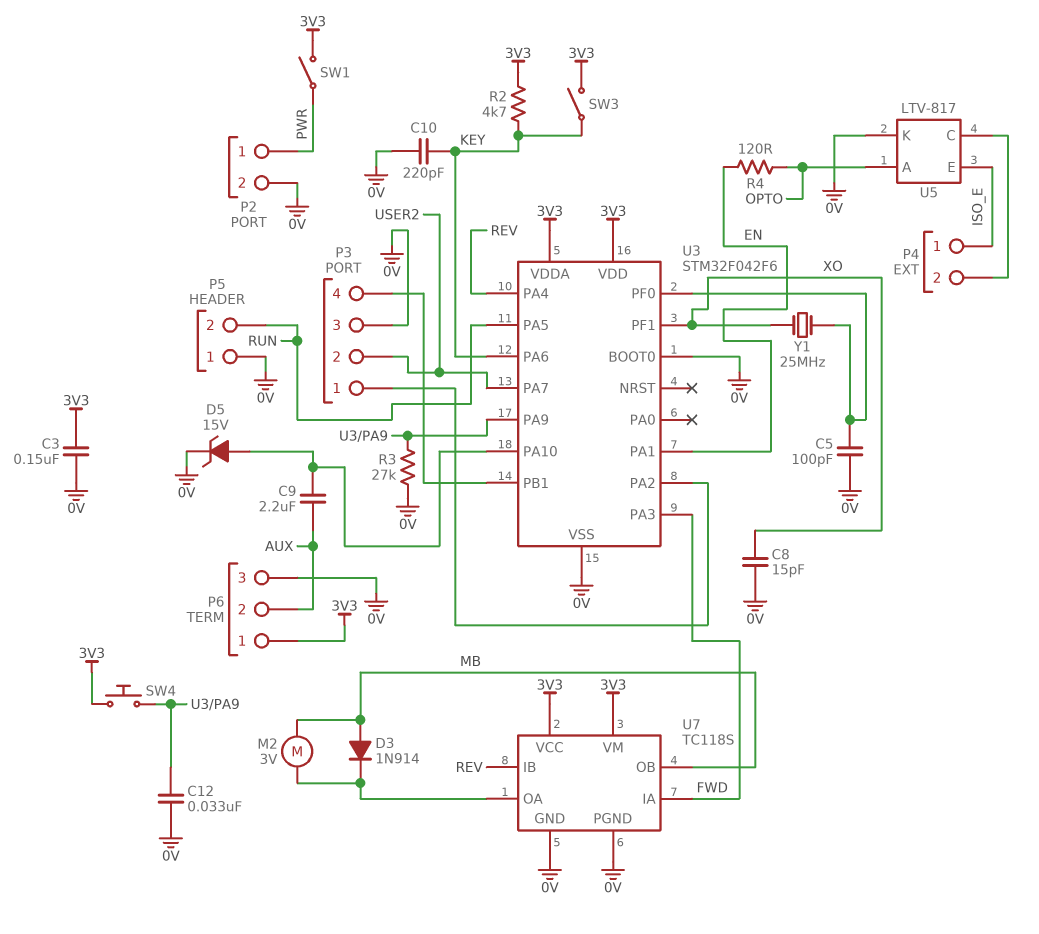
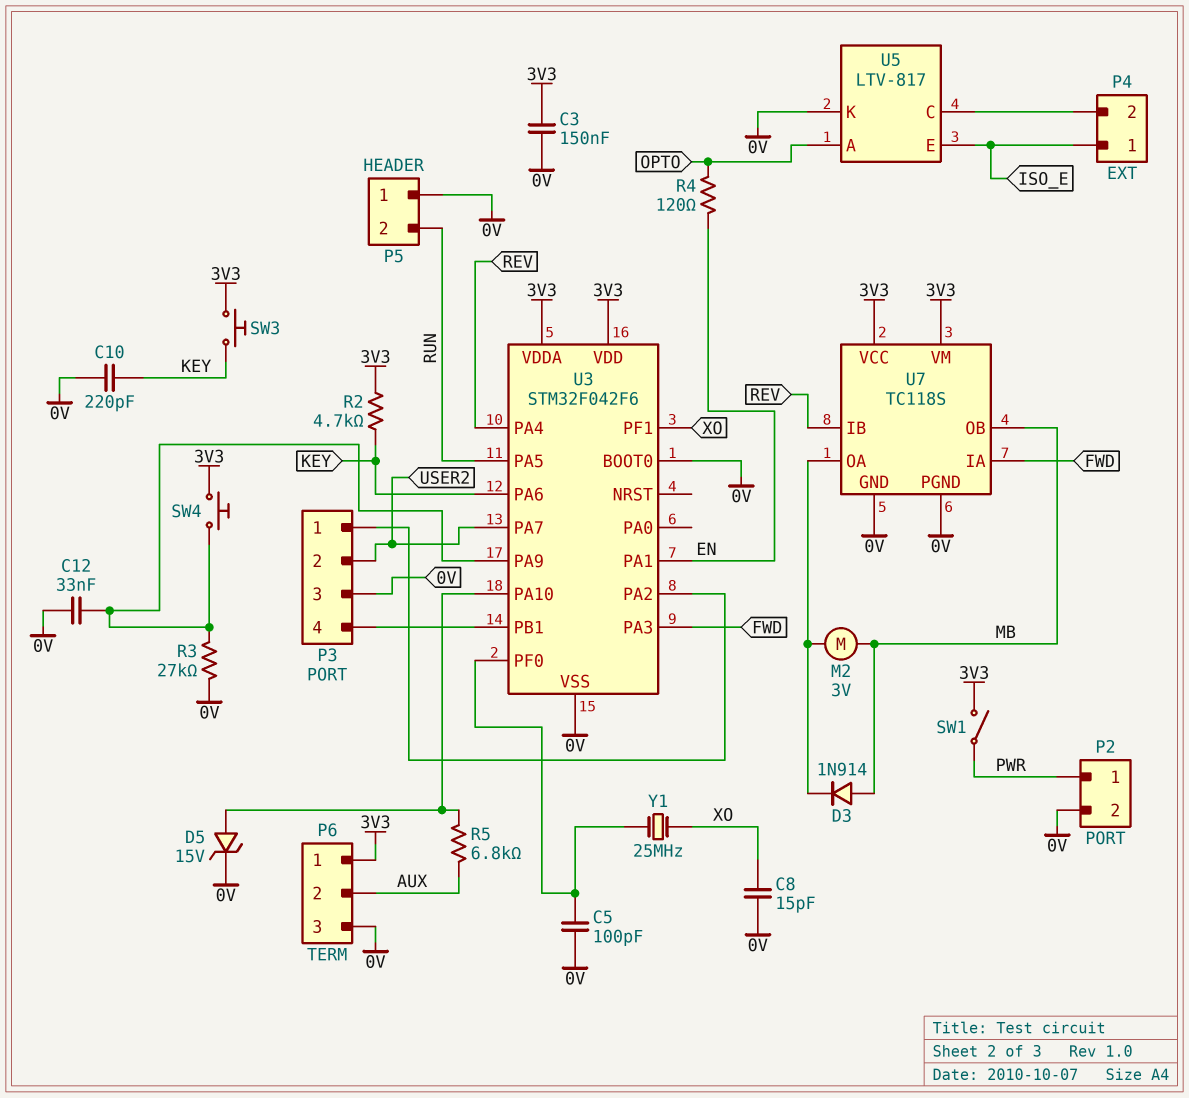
C9: 2.2uF (AUX, U3/PA10) -> none
R5: none -> 6.8k (AUX, U3/PA10)
SW3: switch (3V3, KEY) -> button (3V3, KEY)

